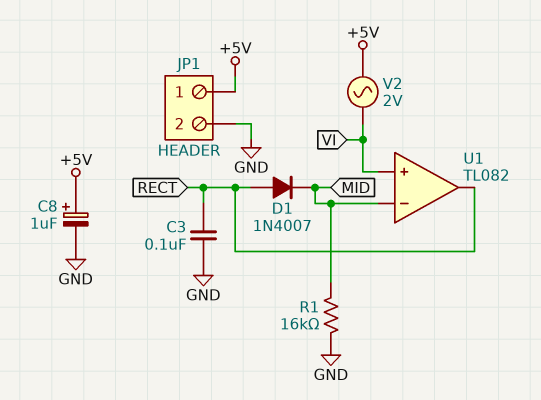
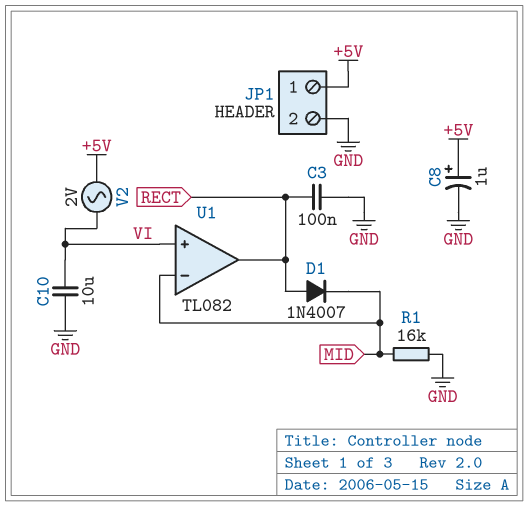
C10: none -> 10uF (GND, VI)

